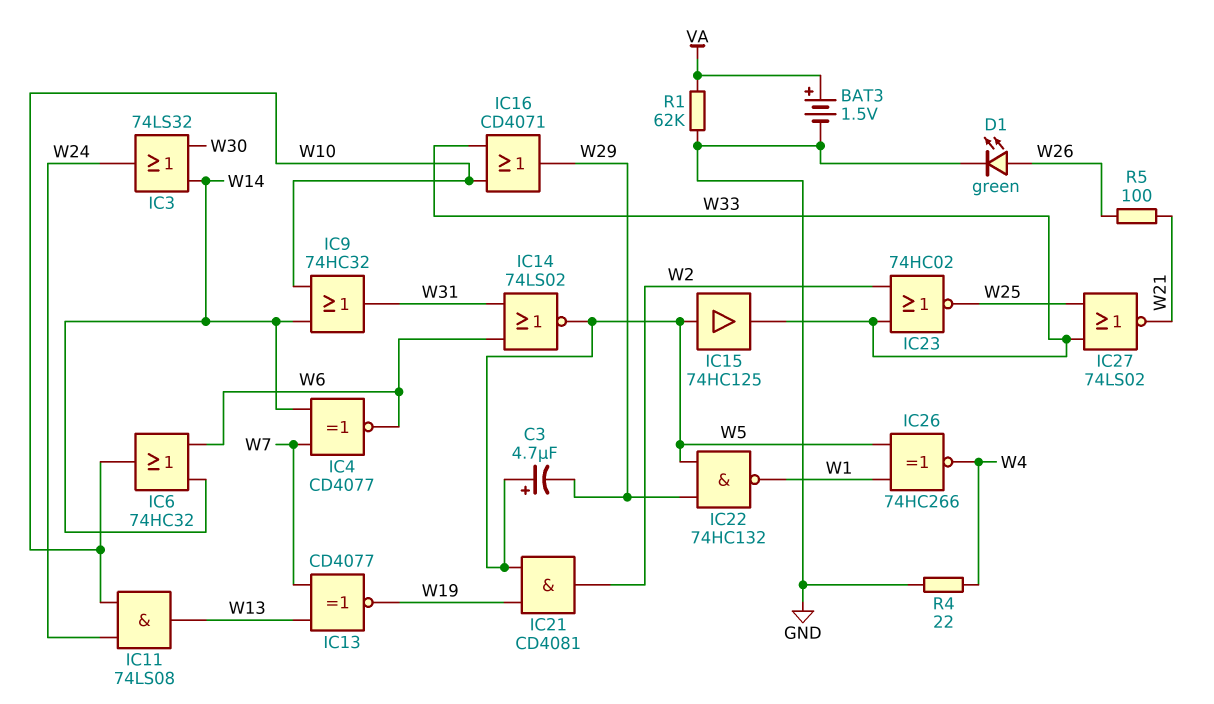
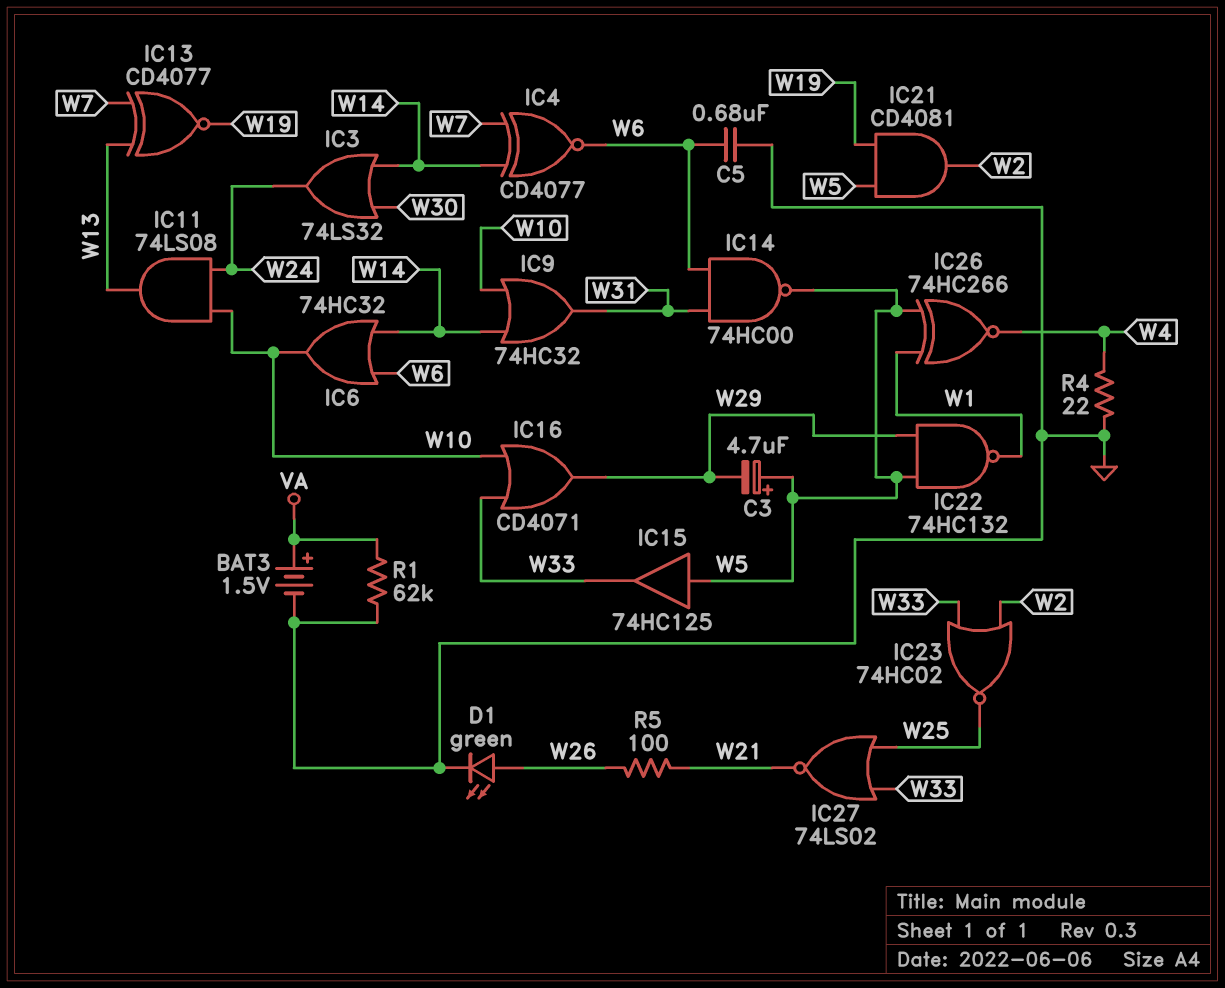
C5: none -> 680nF (GND, W6)
IC14: NOR 74LS02 (in W6, in W31, out W5) -> NAND 74HC00 (in W6, in W31, out W5)

